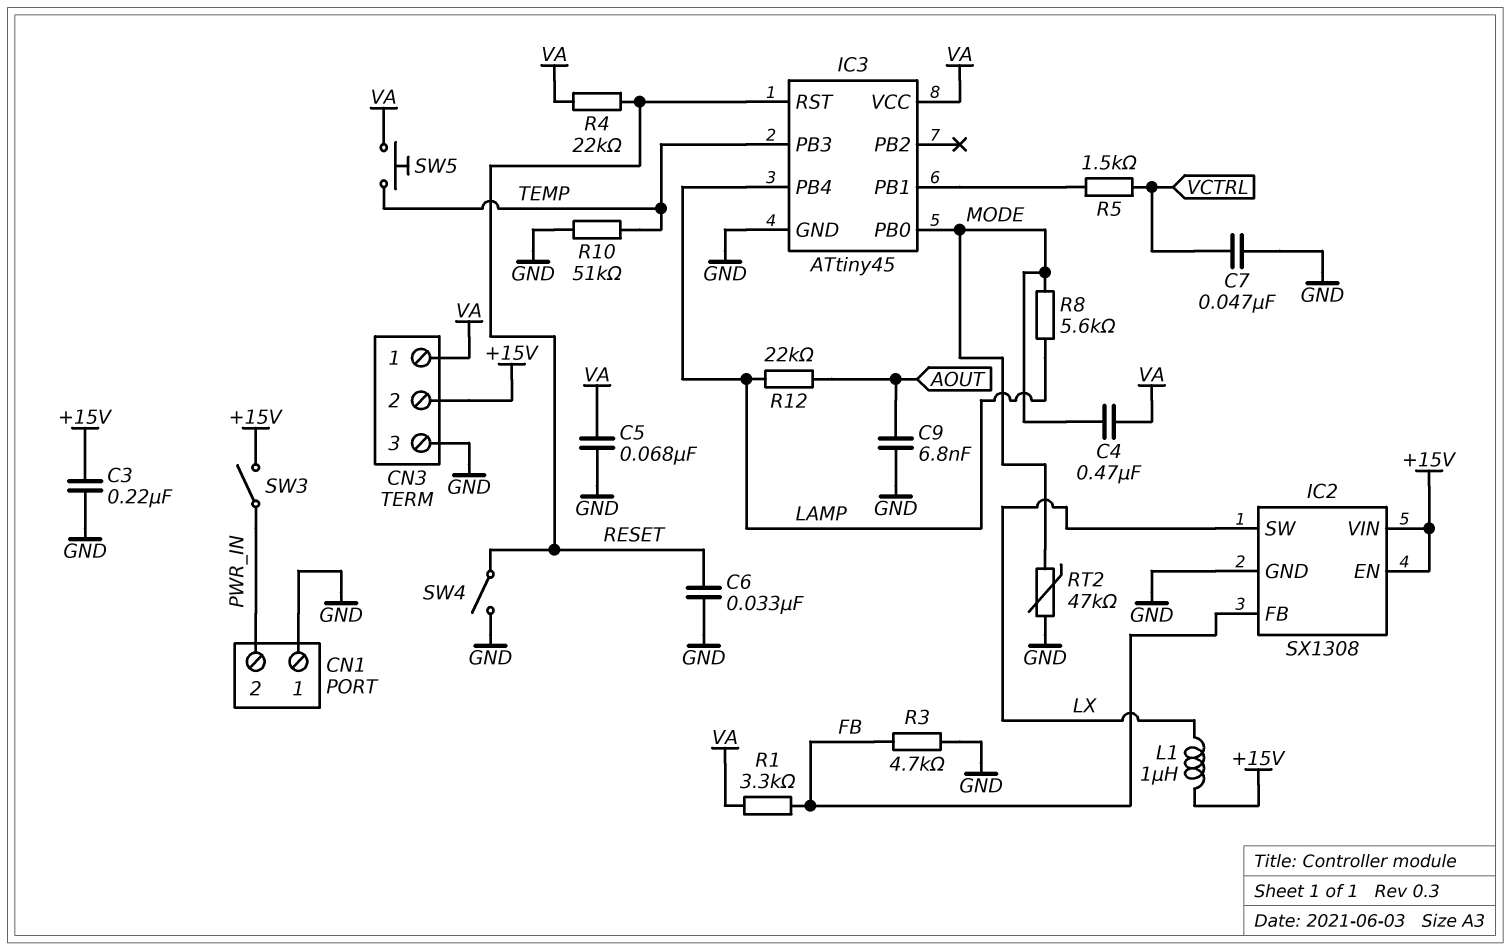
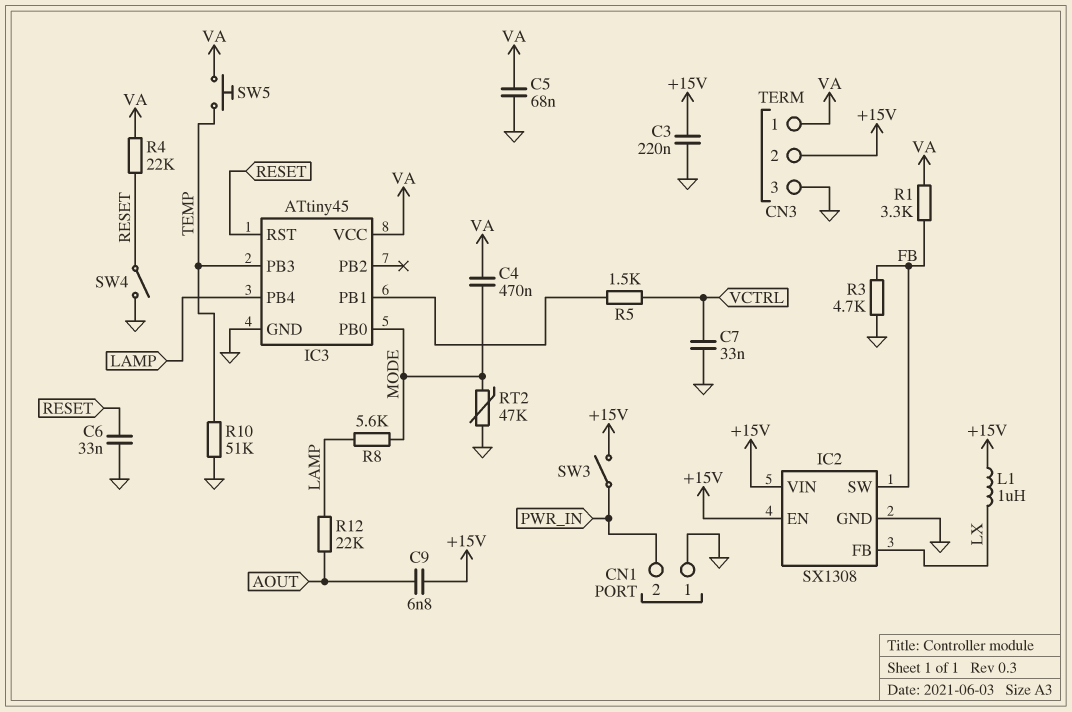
C7: 47nF (GND, VCTRL) -> 33nF (GND, VCTRL)
C9: 6.8nF (AOUT, GND) -> 6.8nF (+15V, AOUT)
IC2 pin FB: FB -> LX
IC2 pin SW: LX -> FB

